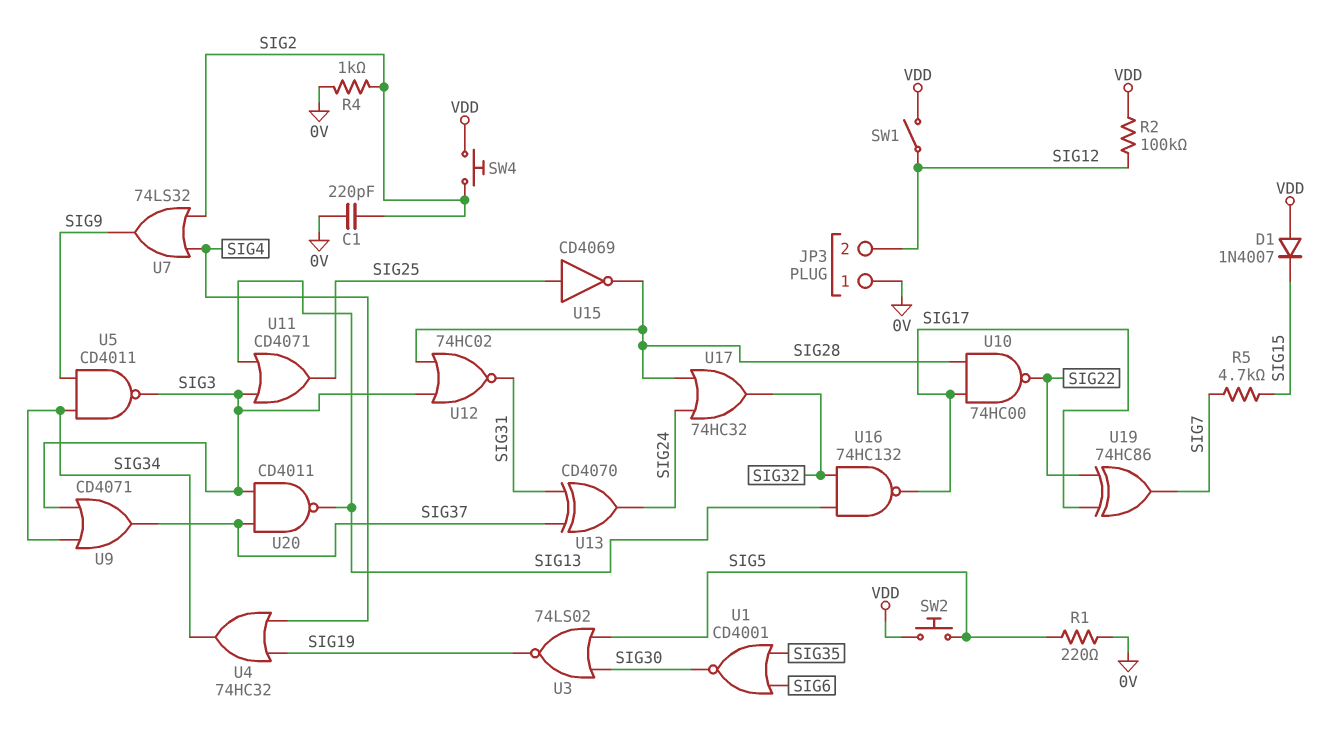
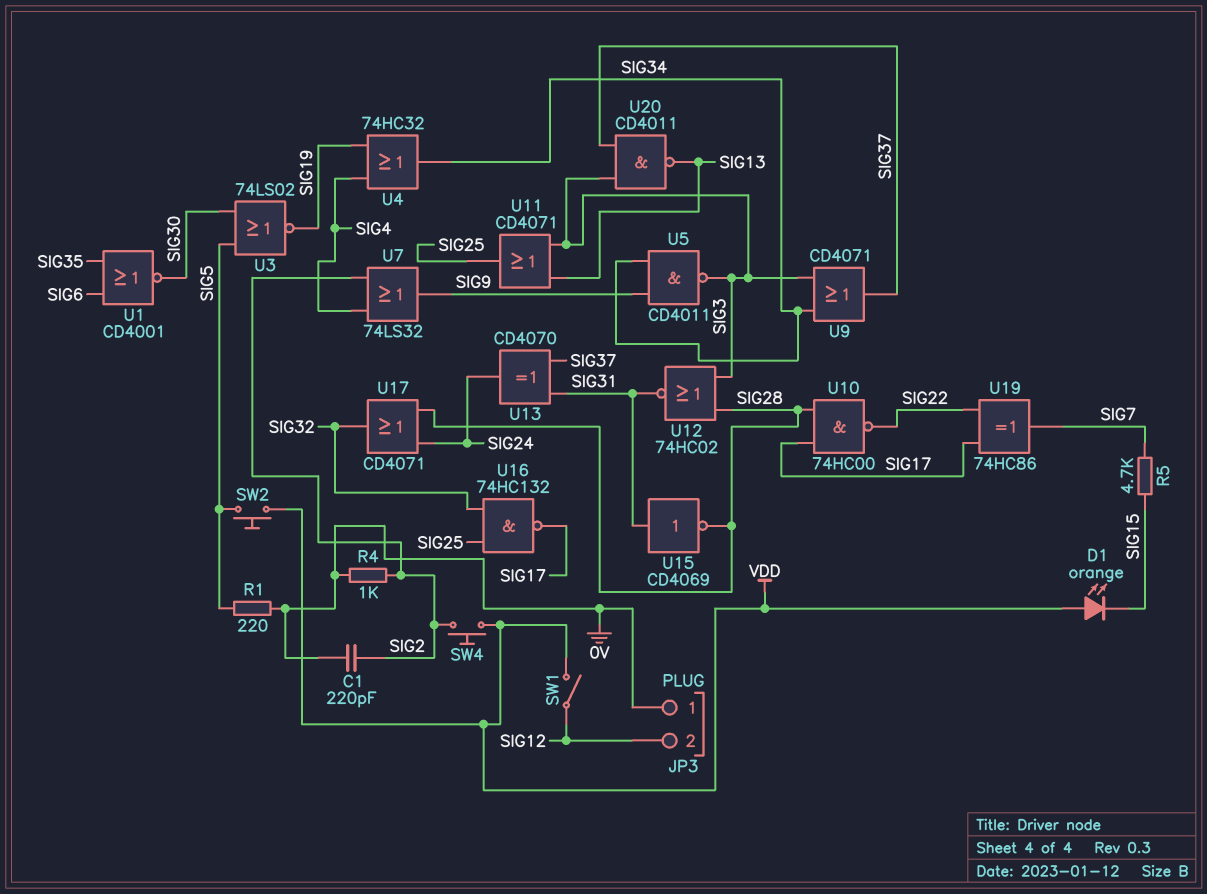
D1: diode 1N4007 (A VDD, K SIG15) -> LED orange (A VDD, K SIG15)
R2: 100k (SIG12, VDD) -> none
U15: NOT CD4069 (in SIG25, out SIG28) -> NOT CD4069 (in SIG31, out SIG28)
U16: NAND 74HC132 (in SIG13, in SIG32, out SIG17) -> NAND 74HC132 (in SIG25, in SIG32, out SIG17)
U17: OR 74HC32 (in SIG24, in SIG28, out SIG32) -> OR CD4071 (in SIG24, in SIG28, out SIG32)

